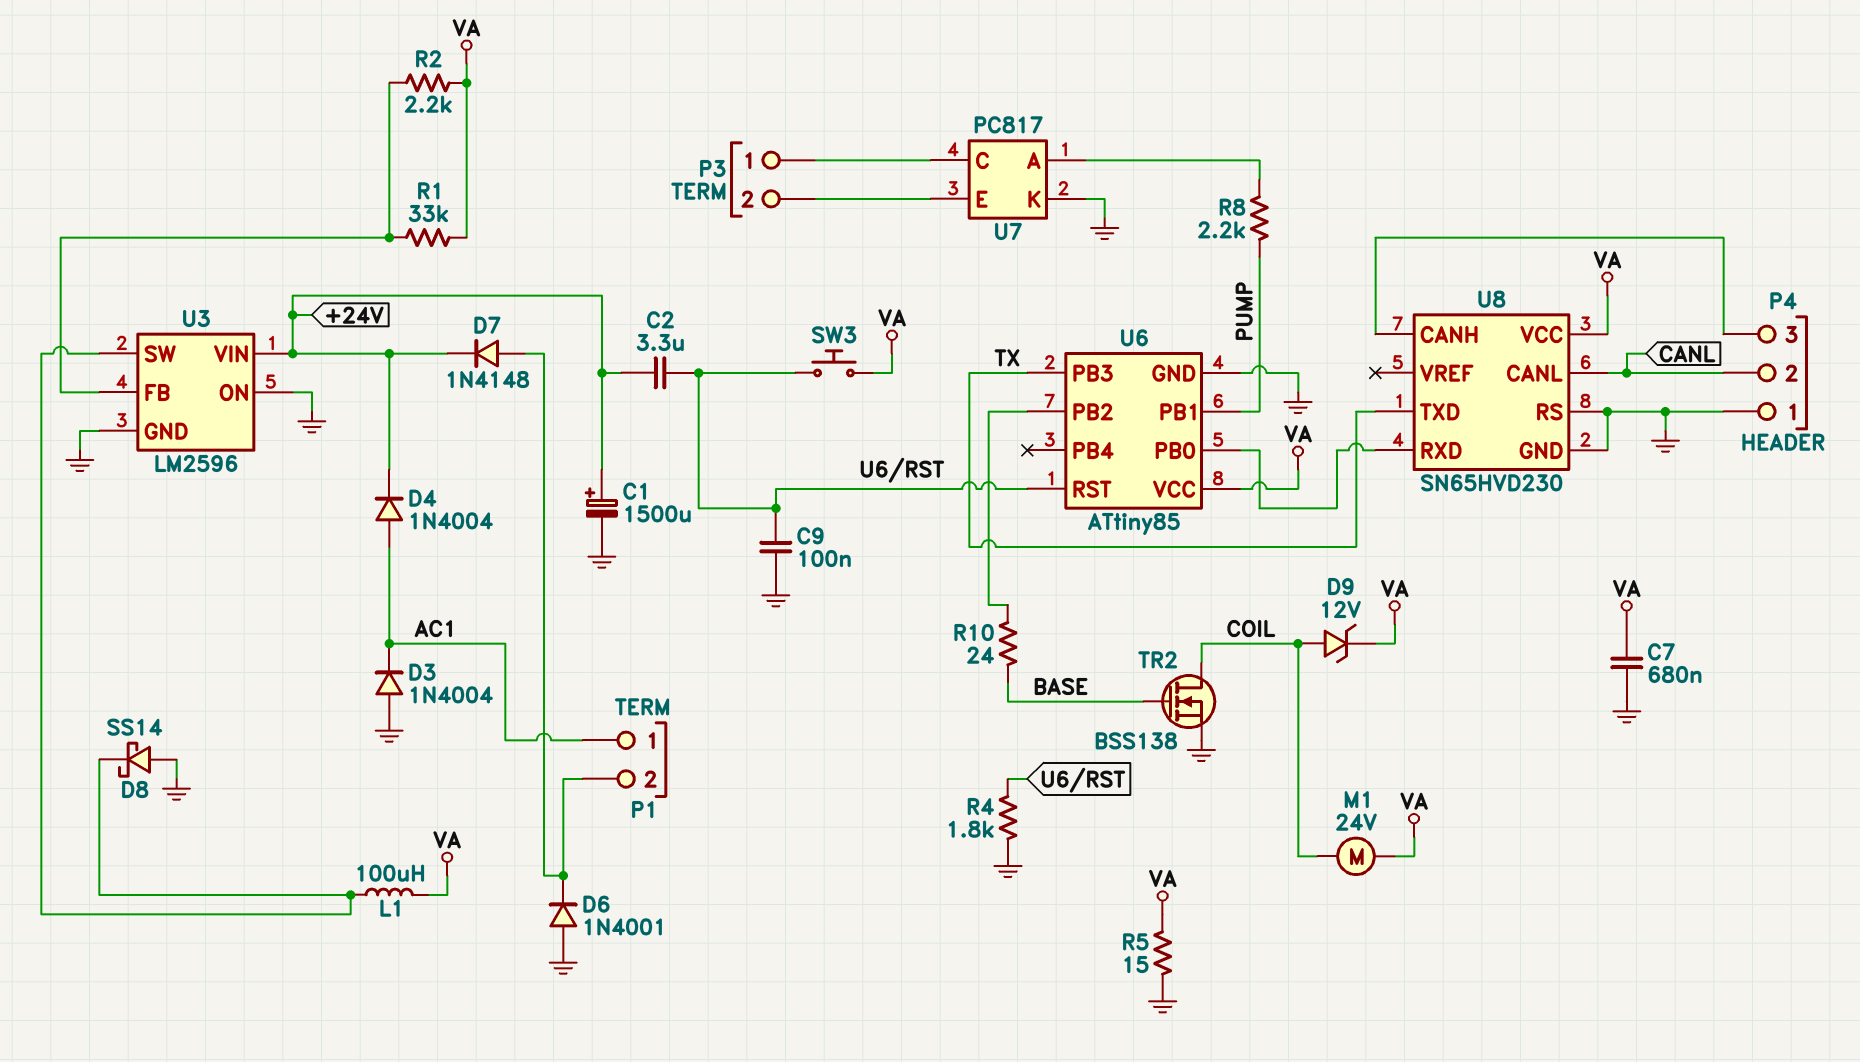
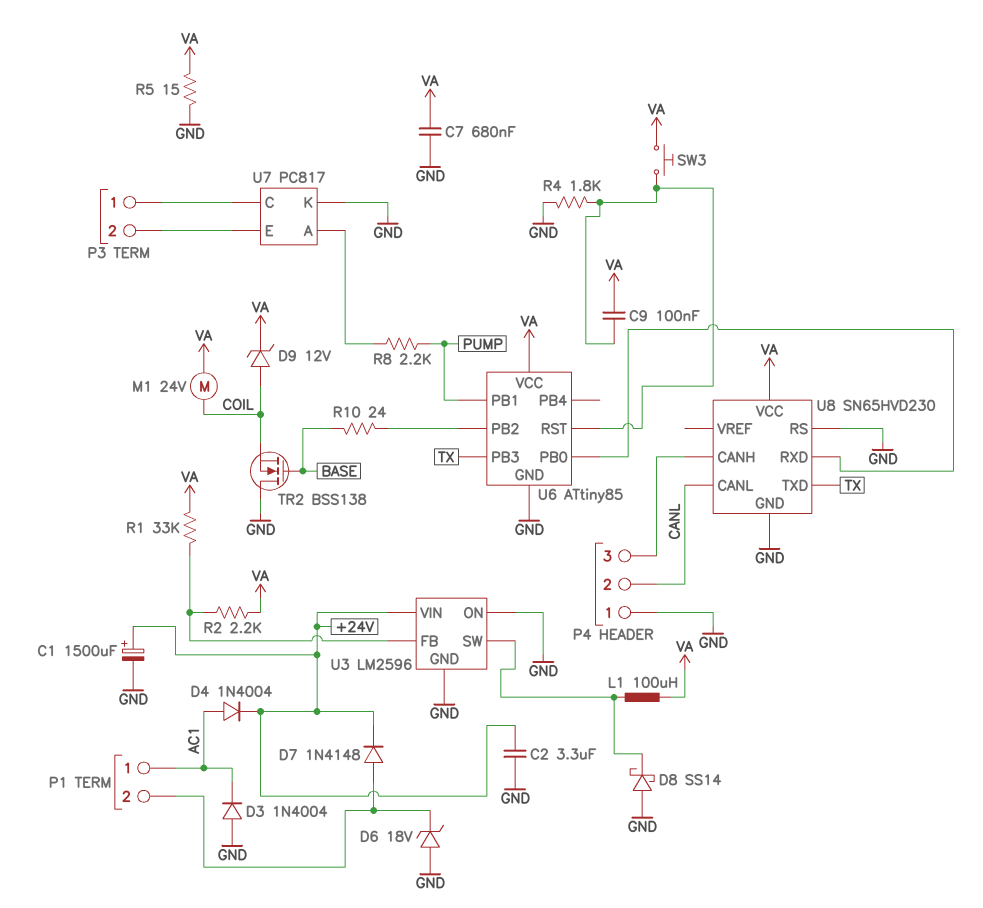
C2: 3.3uF (+24V, U6/RST) -> 3.3uF (+24V, GND)
C9: 100nF (GND, U6/RST) -> 100nF (U6/RST, VA)
D6: diode 1N4001 (A GND, K P1/2) -> zener 18V (A GND, K P1/2)
TR2: NMOS BSS138 (G BASE, D COIL, S GND) -> NMOS BSS138 (G BASE, D GND, S COIL)

